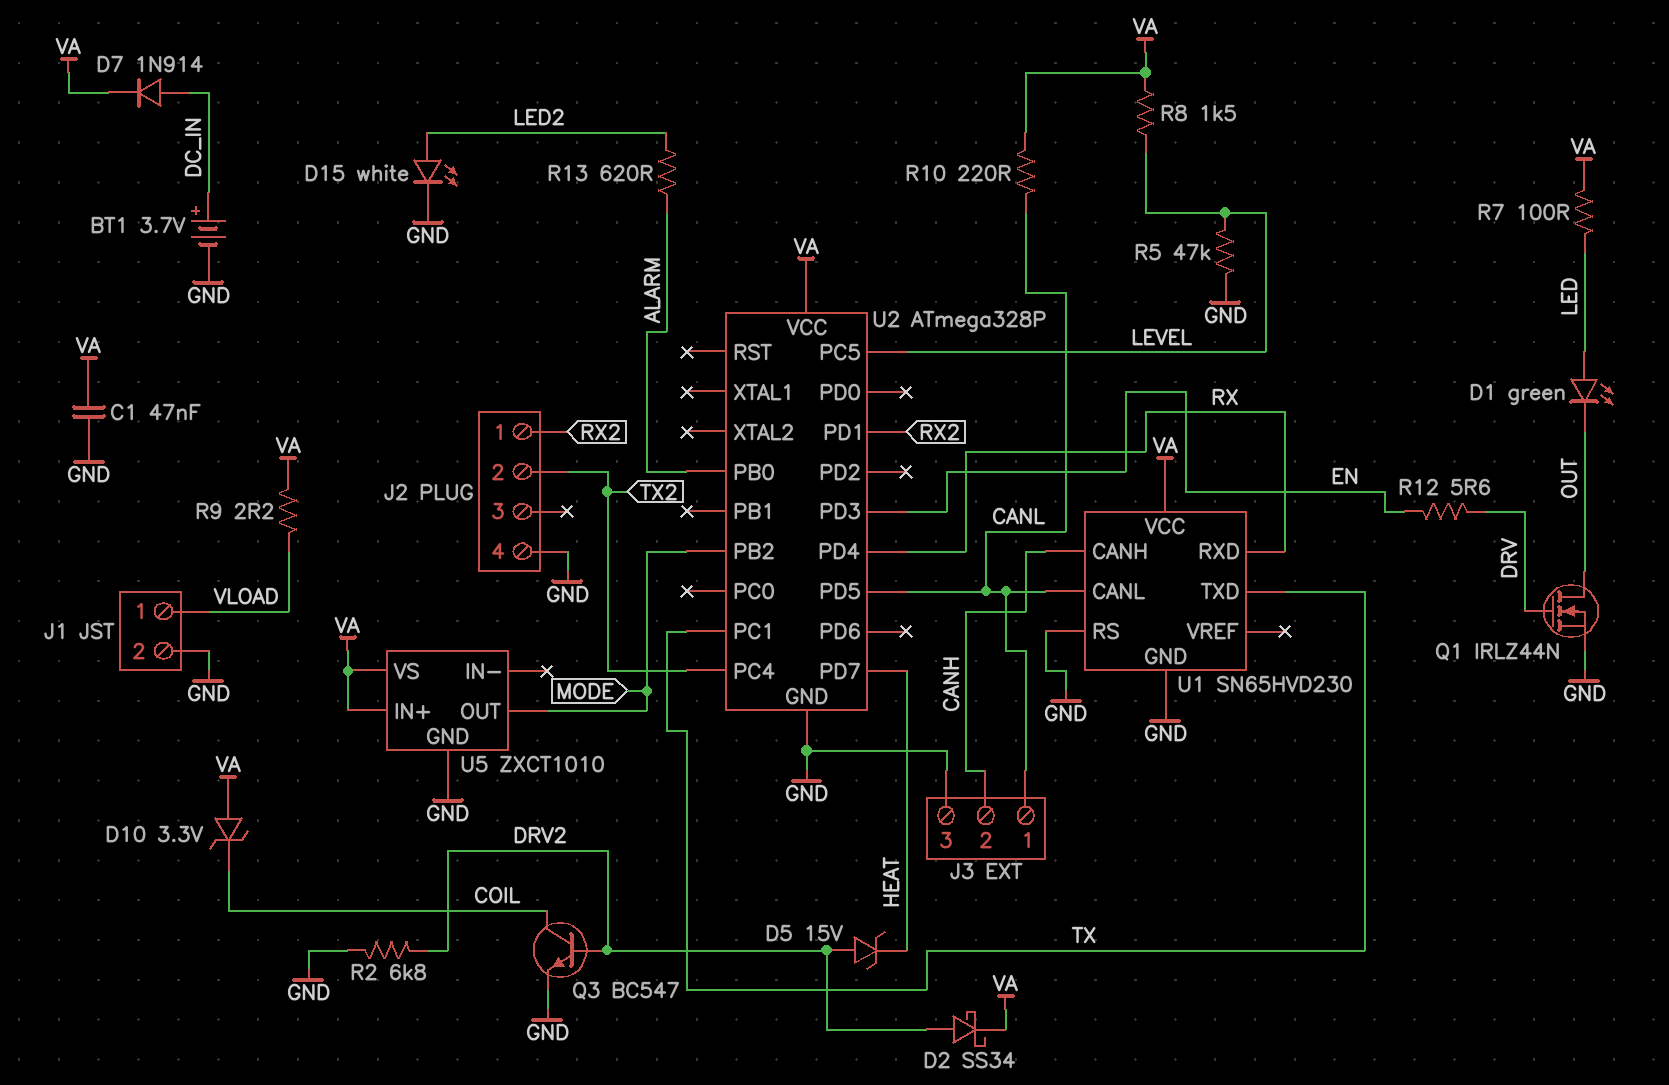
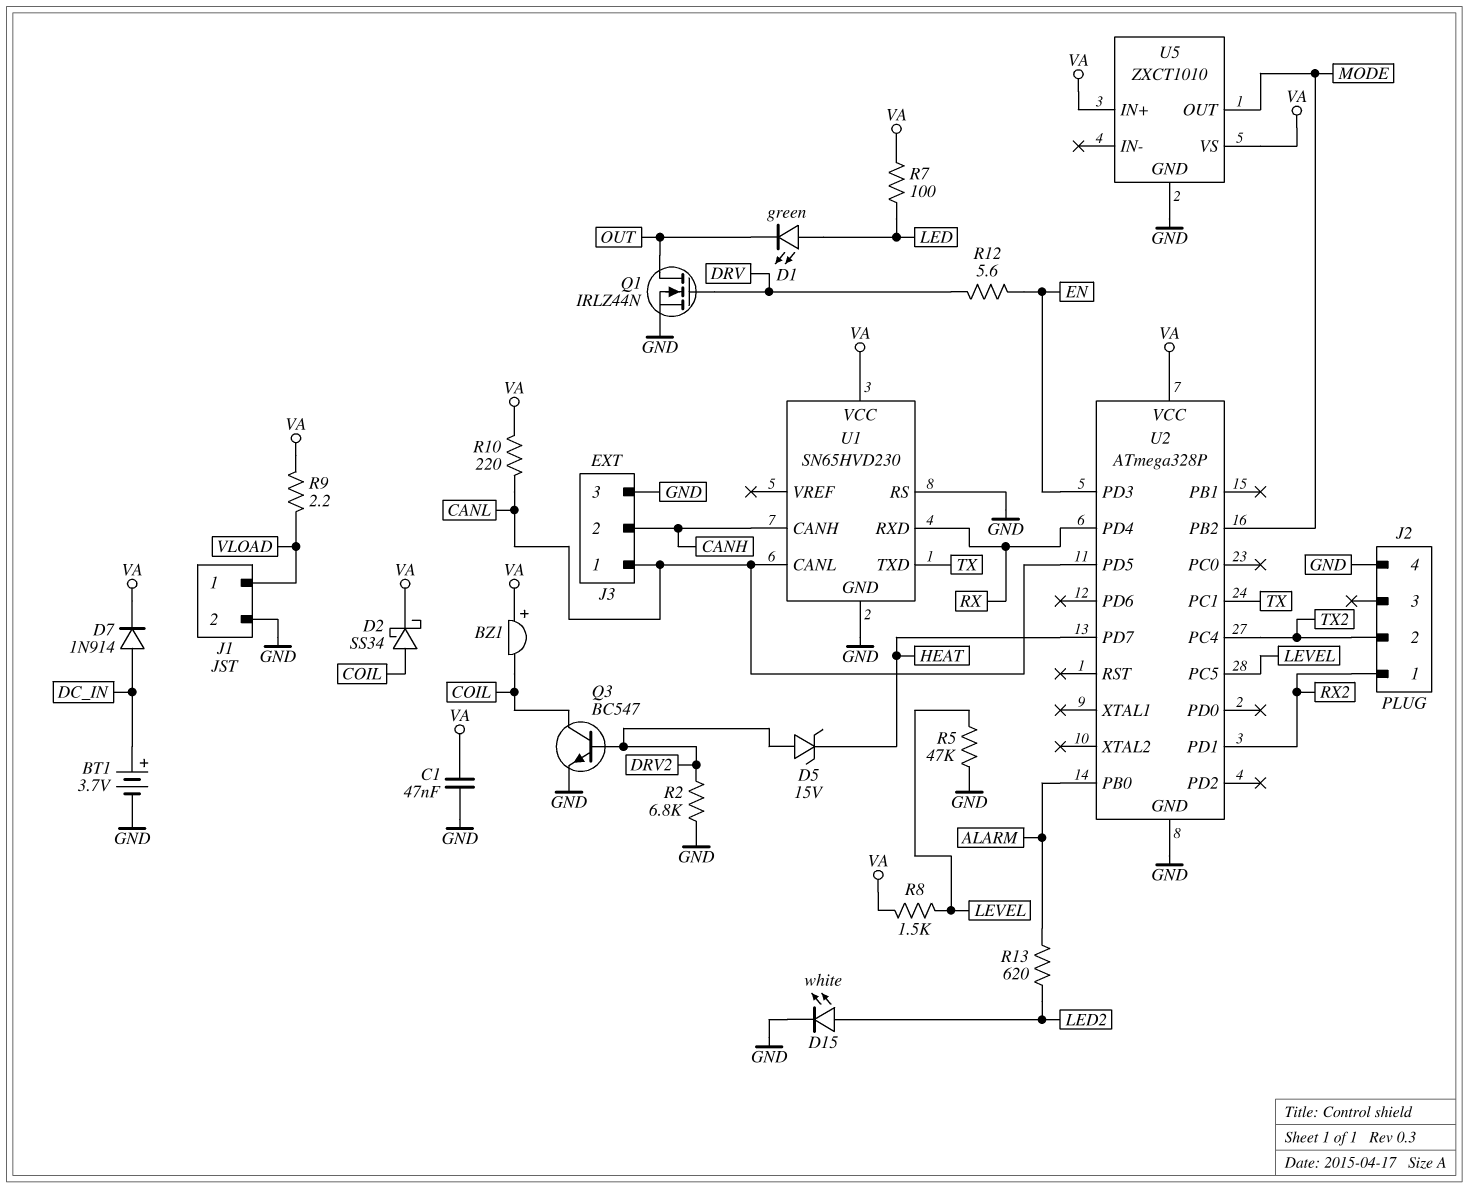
BZ1: none -> buzzer (plus VA, minus COIL)
D2: schottky SS34 (A DRV2, K VA) -> schottky SS34 (A COIL, K VA)
D10: zener 3.3V (A VA, K COIL) -> none

